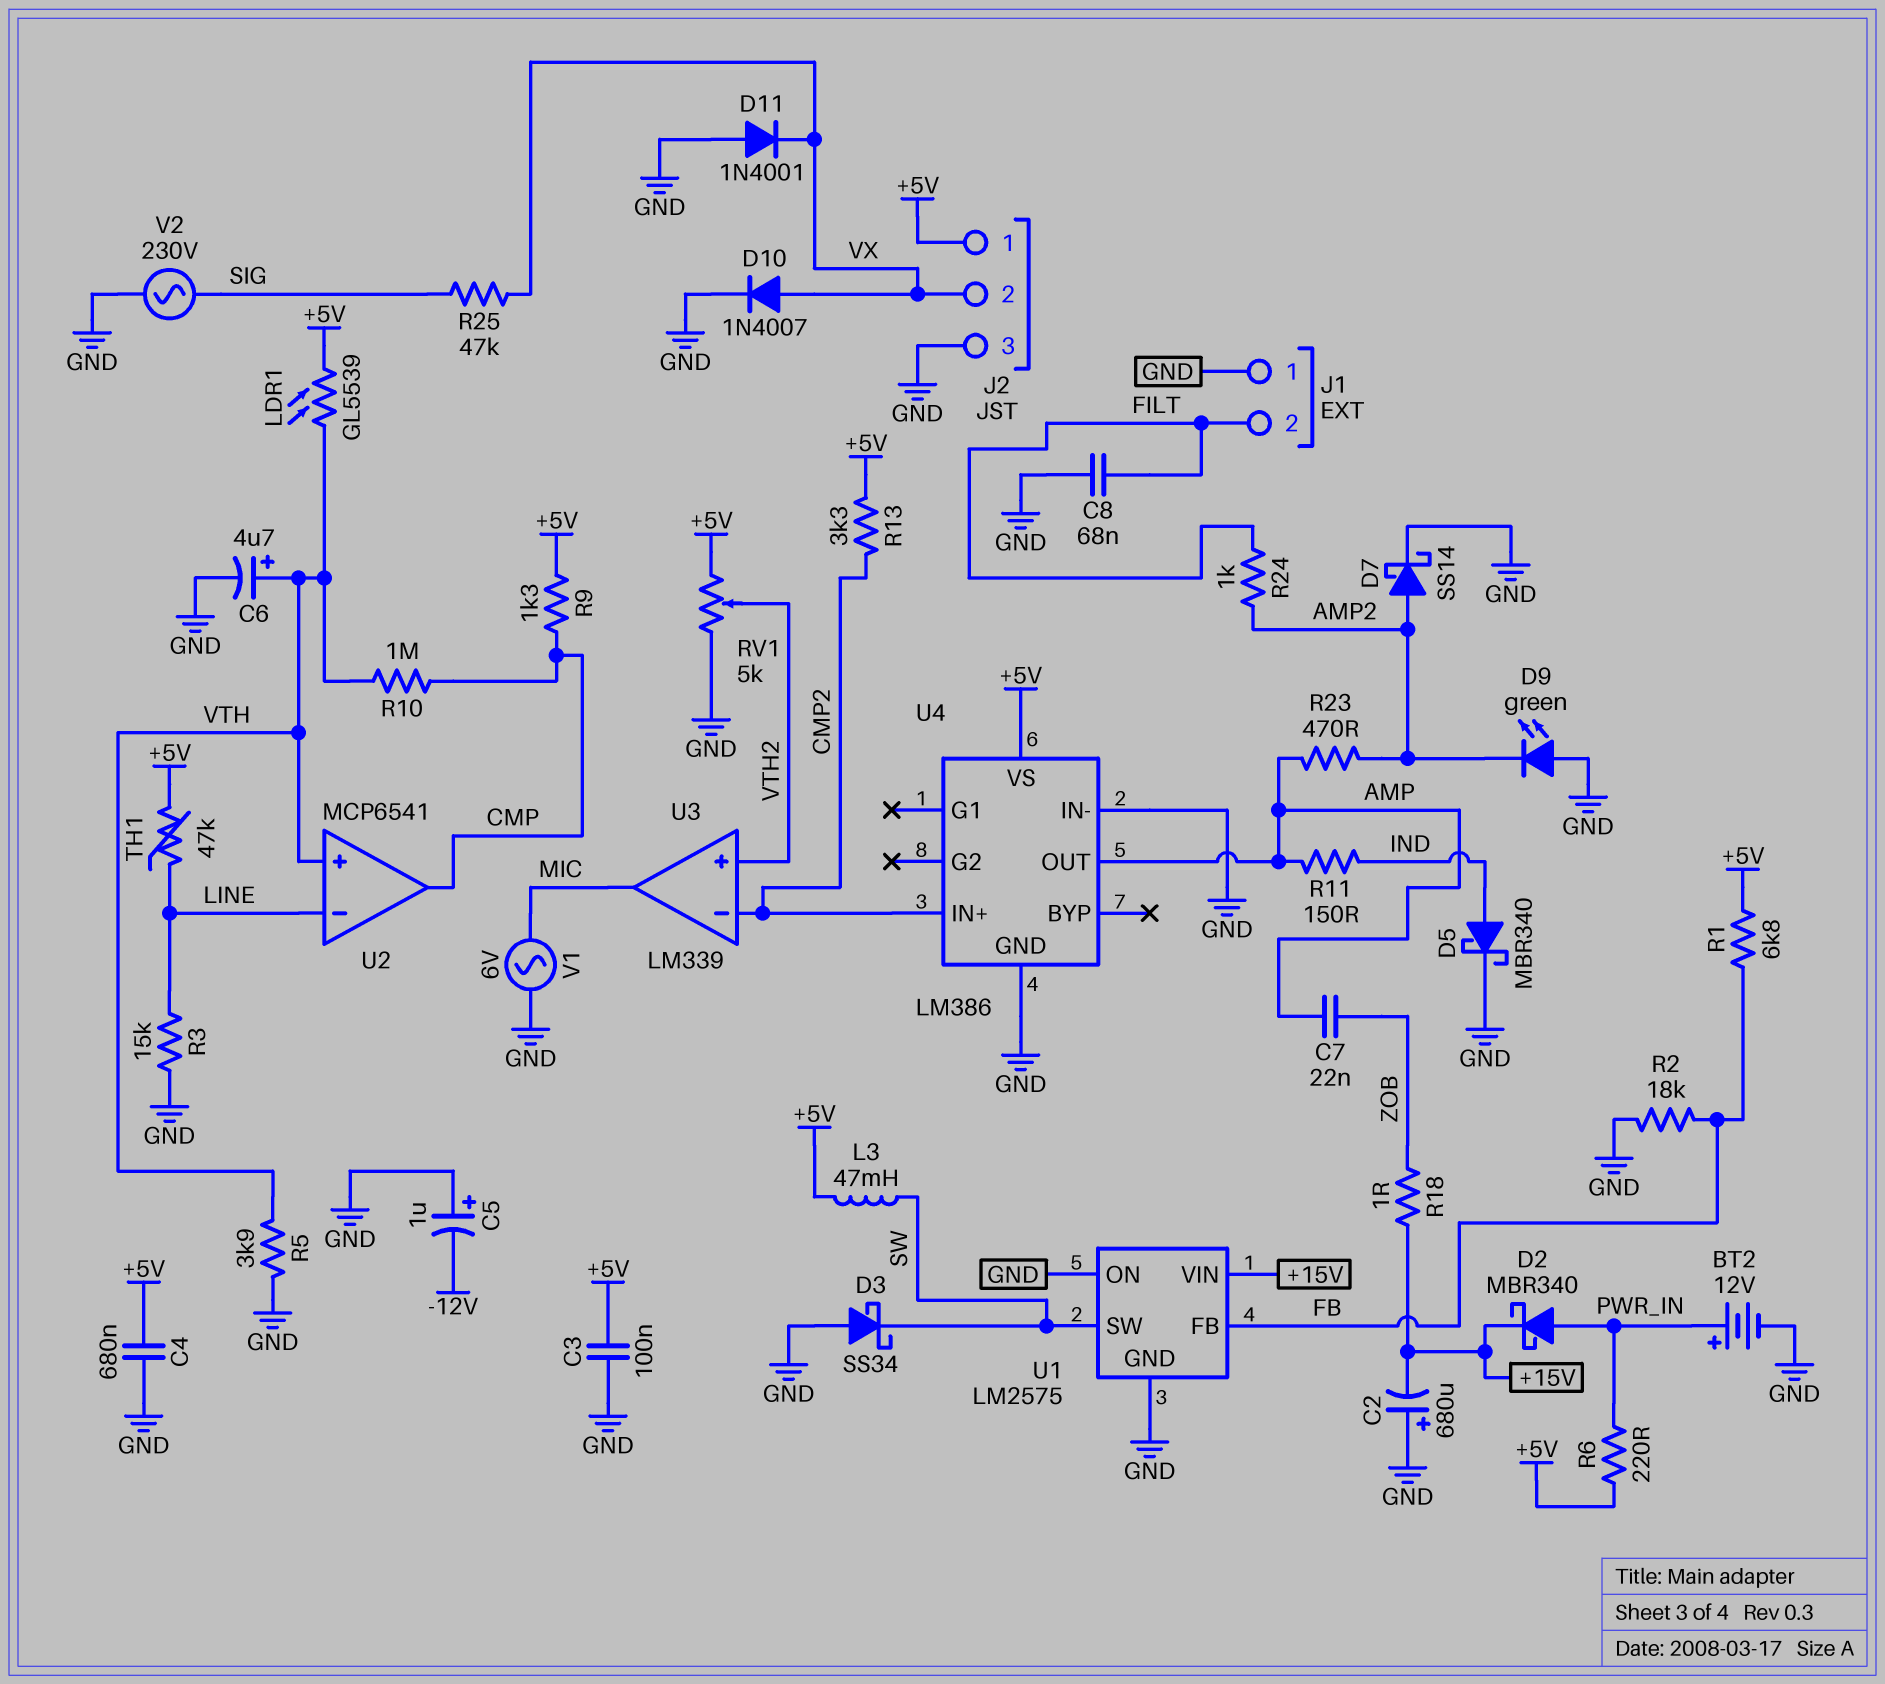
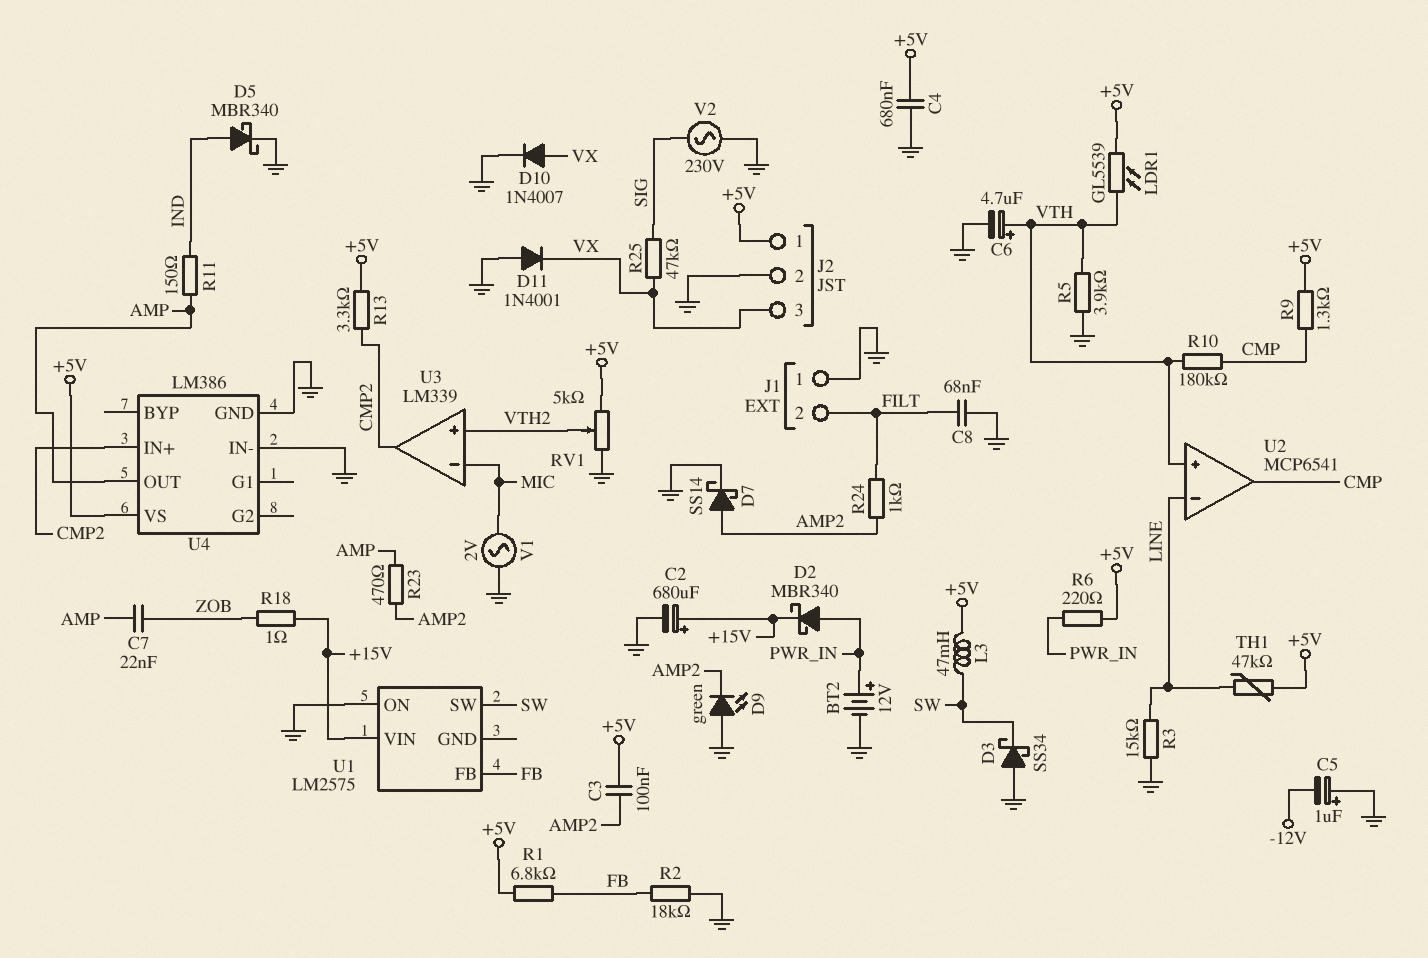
C2: 680uF (plus GND, minus +15V) -> 680uF (plus +15V, minus GND)
C3: 100nF (+5V, GND) -> 100nF (+5V, AMP2)
J2 pin 2: VX -> GND
J2 pin 3: GND -> VX
R10: 1M (CMP, VTH) -> 180k (CMP, VTH)
U1 pin GND: GND -> none
U3 pin in-: CMP2 -> MIC
U3 pin out: MIC -> CMP2
V1: AC 6V (GND, MIC) -> AC 2V (GND, MIC)

